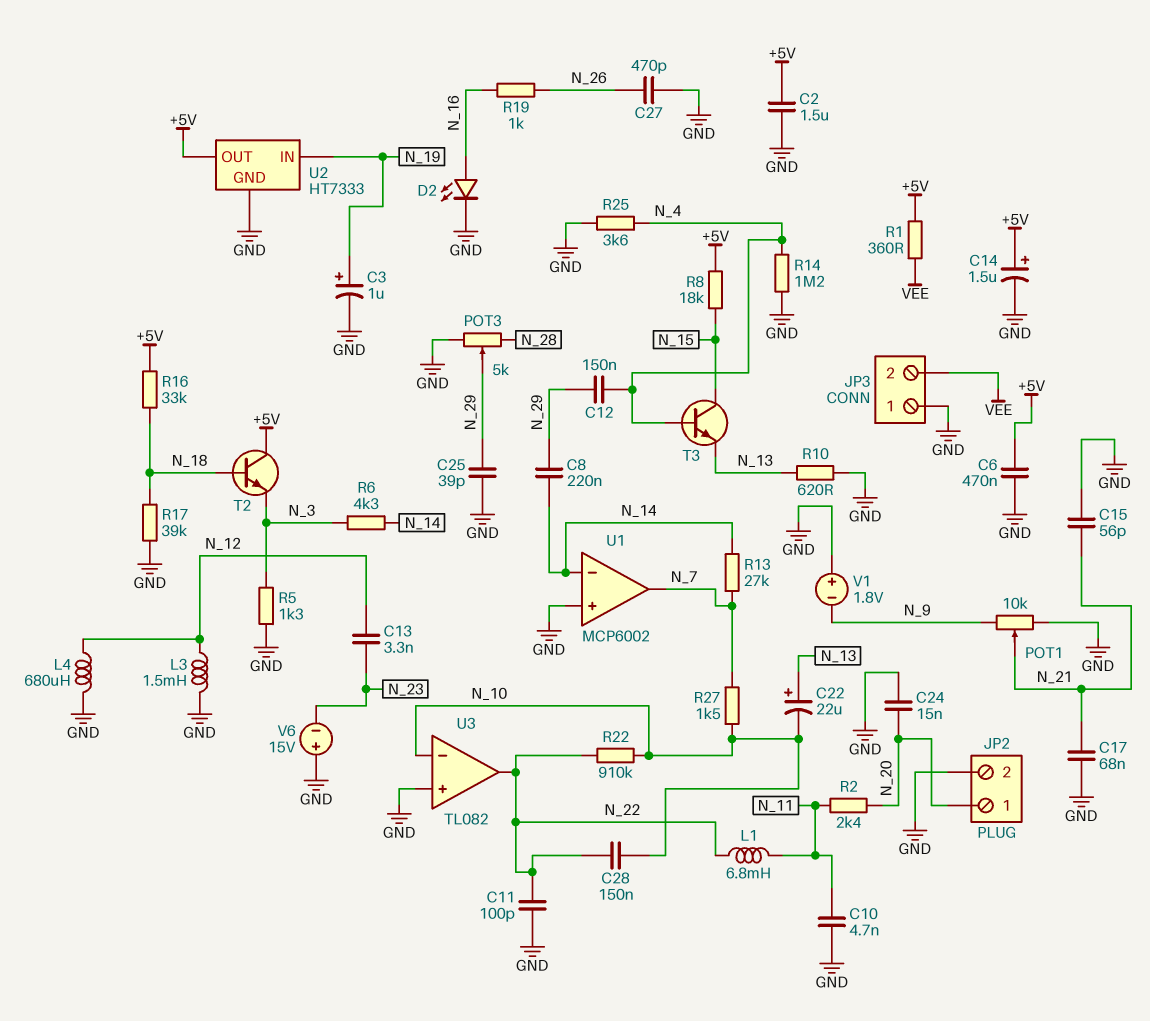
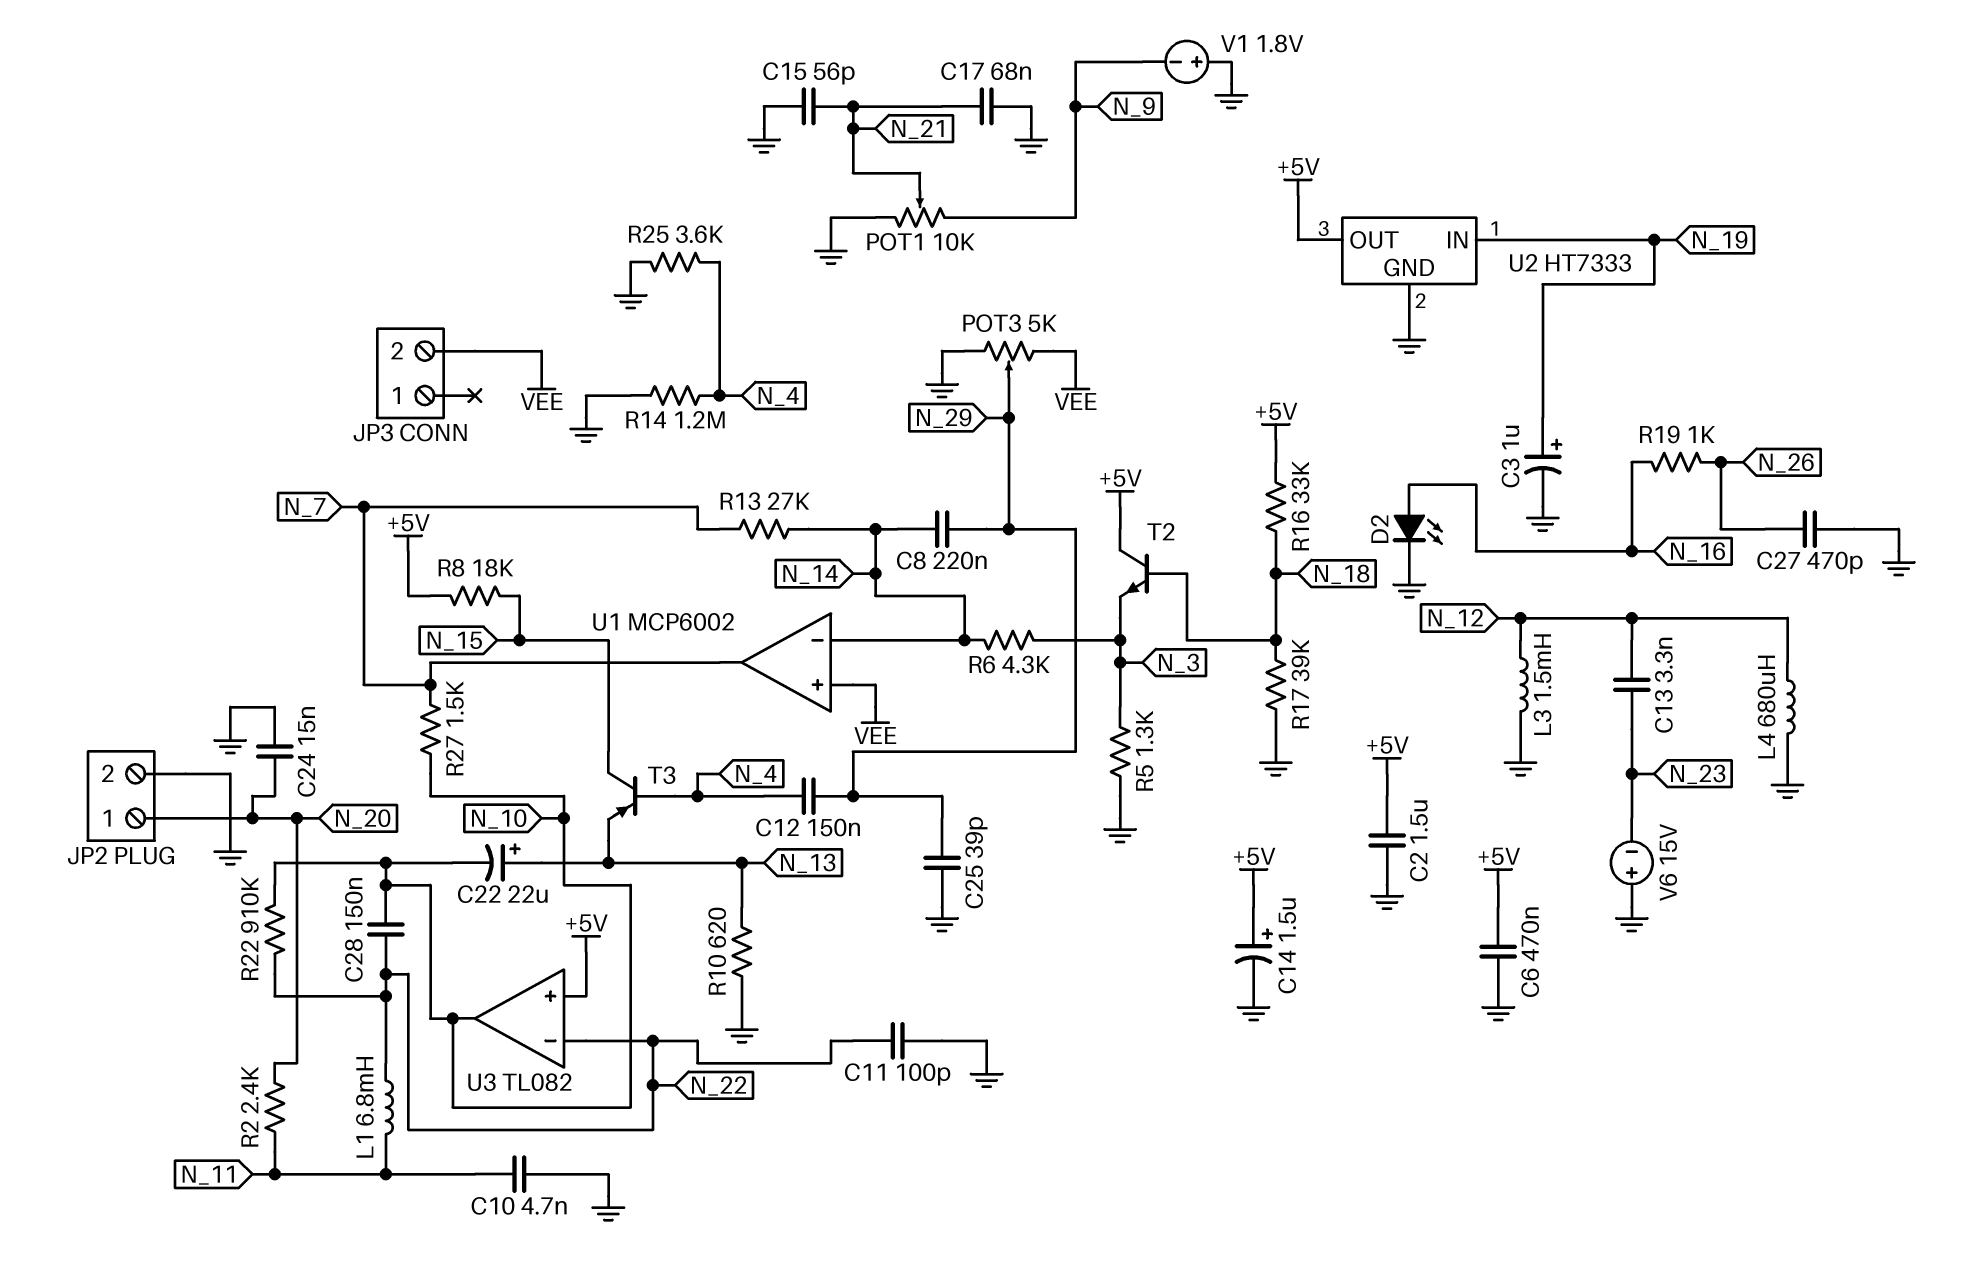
JP3 pin 1: GND -> none
POT3: 5k (GND, N_28, wiper N_29) -> 5k (GND, VEE, wiper N_29)
R1: 360 (+5V, VEE) -> none
T3: NPN (B N_4, C N_15, E N_13) -> PNP (B N_4, C N_15, E N_13)
U1 pin in+: GND -> VEE
U3 pin in+: GND -> +5V
U3 pin in-: N_10 -> N_22
U3 pin out: N_22 -> N_10

